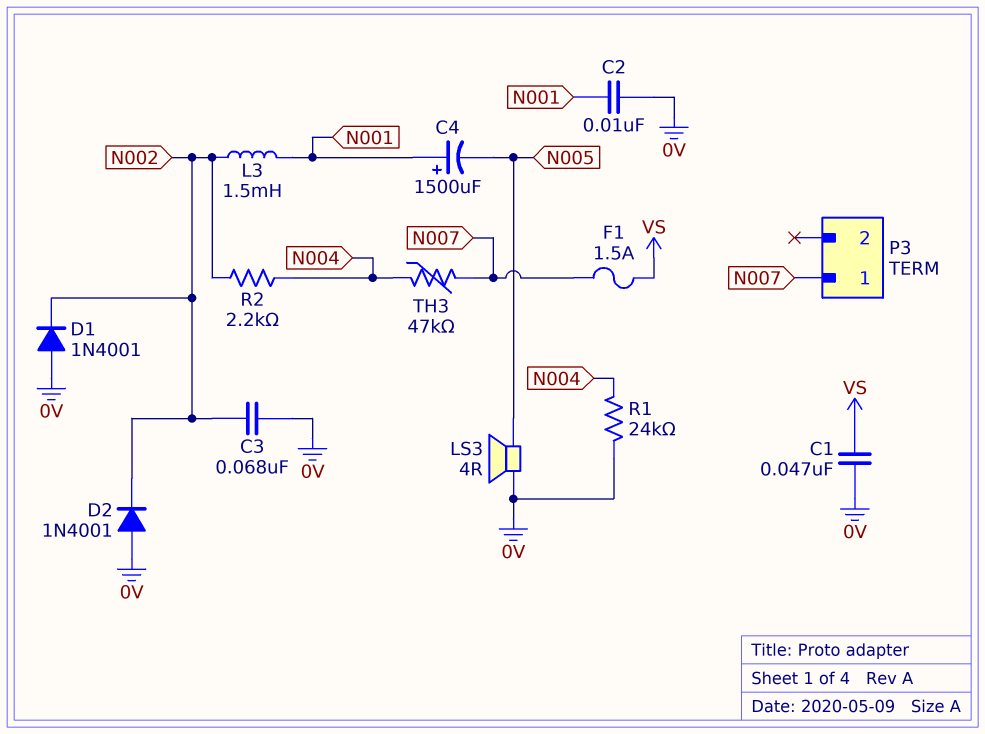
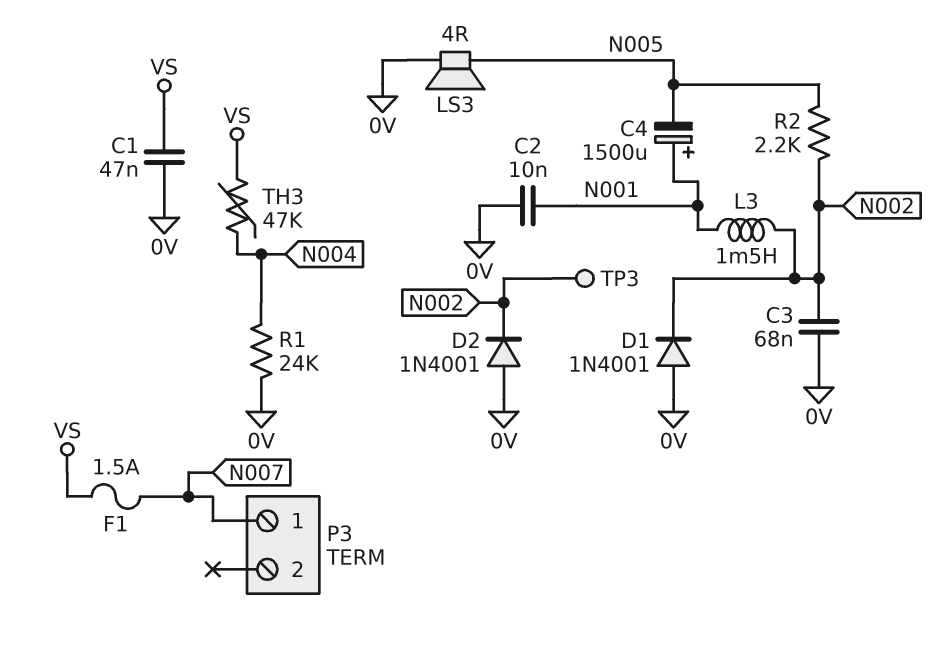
R2: 2.2k (N002, N004) -> 2.2k (N002, N005)
TH3: 47k (N004, N007) -> 47k (N004, VS)
TP3: none -> test point (N002)

